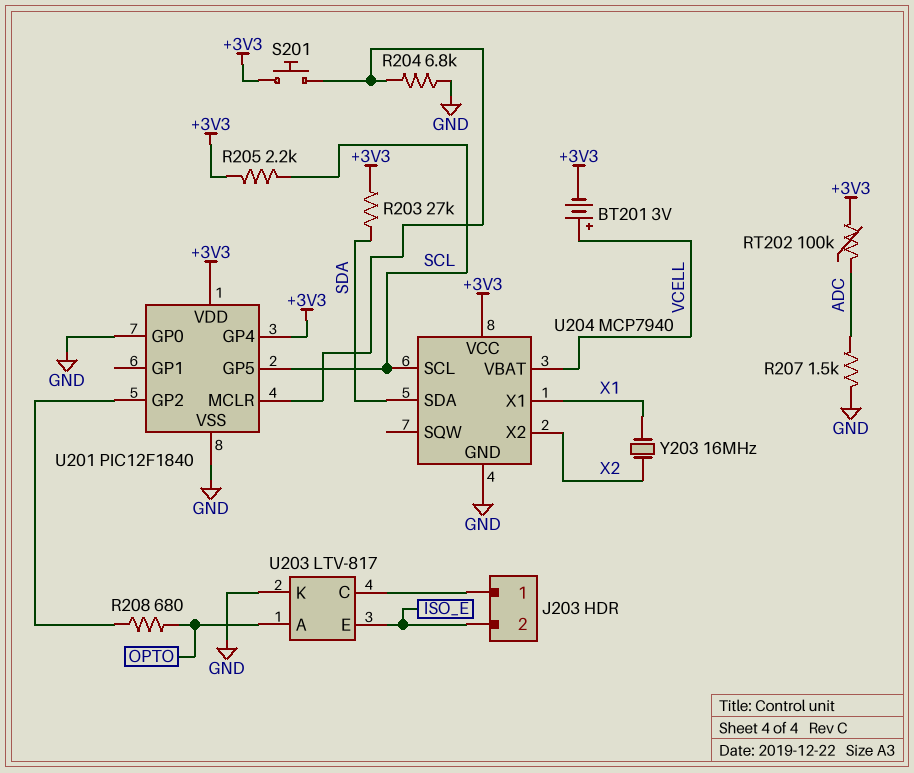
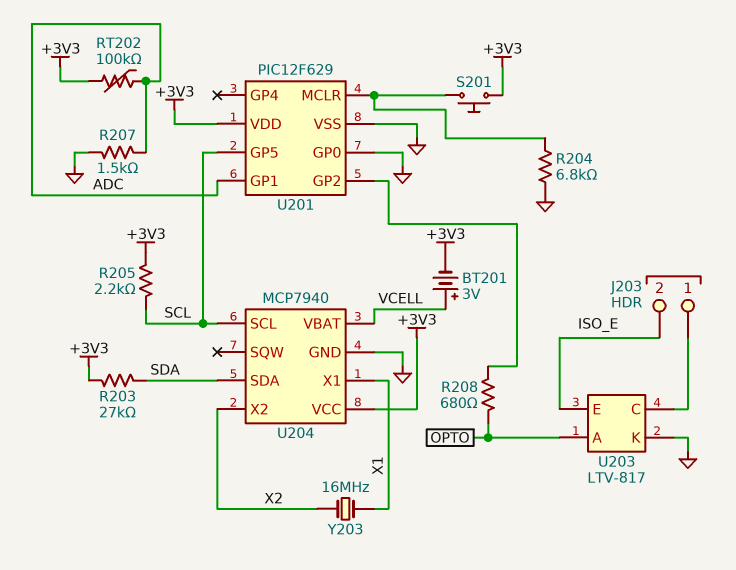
U201: PIC12F1840 -> PIC12F629
U201 pin GP1: none -> ADC
U201 pin GP4: +3V3 -> none

